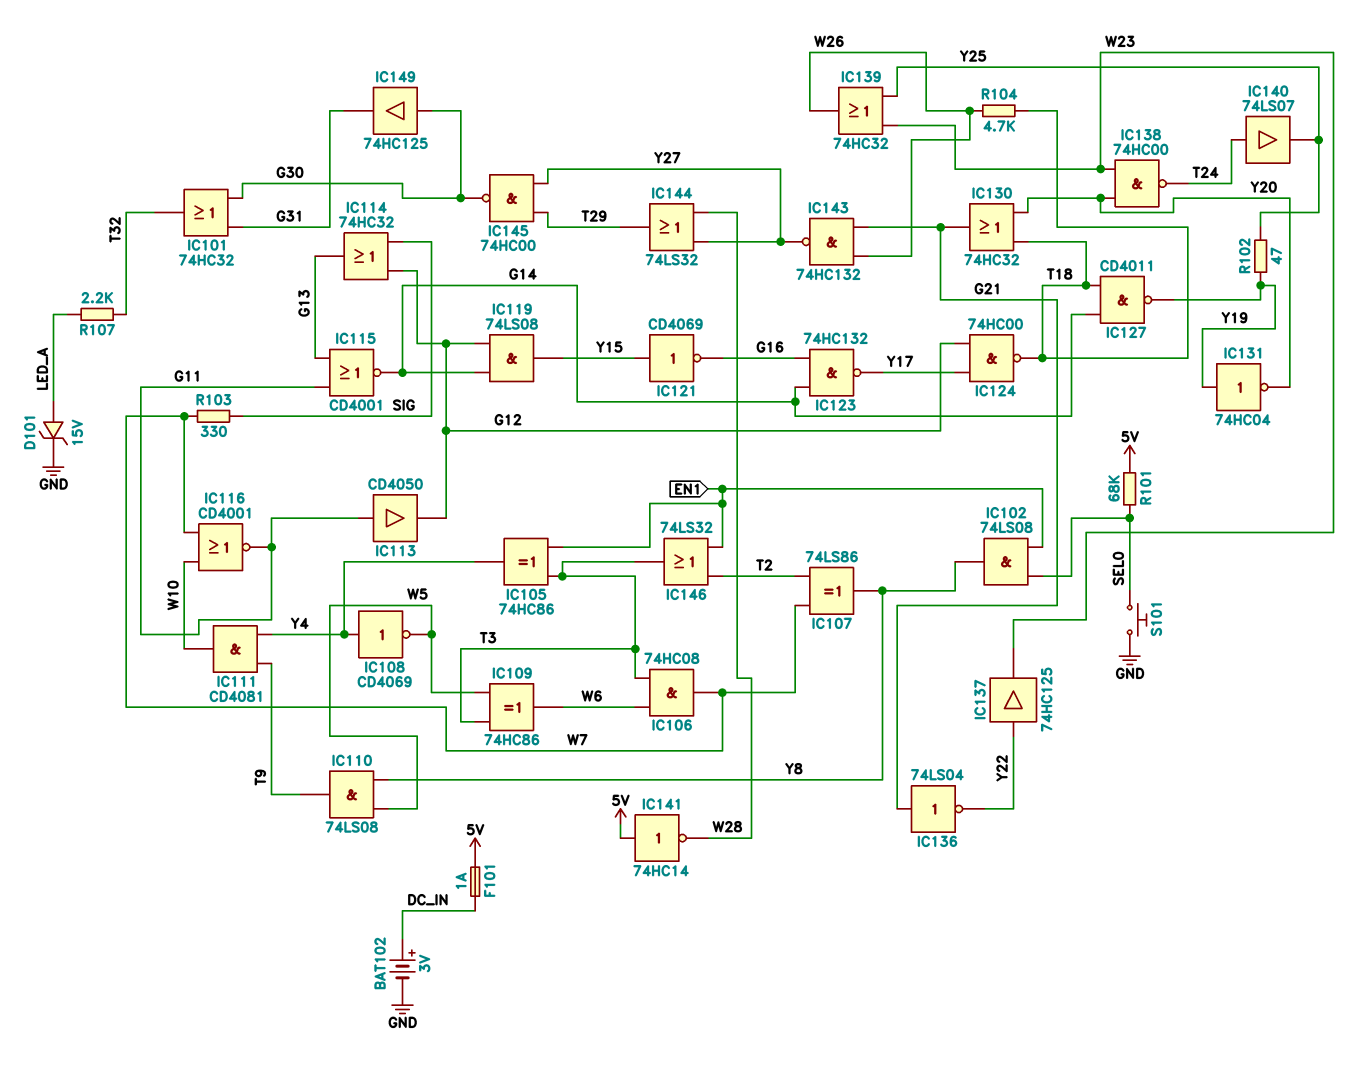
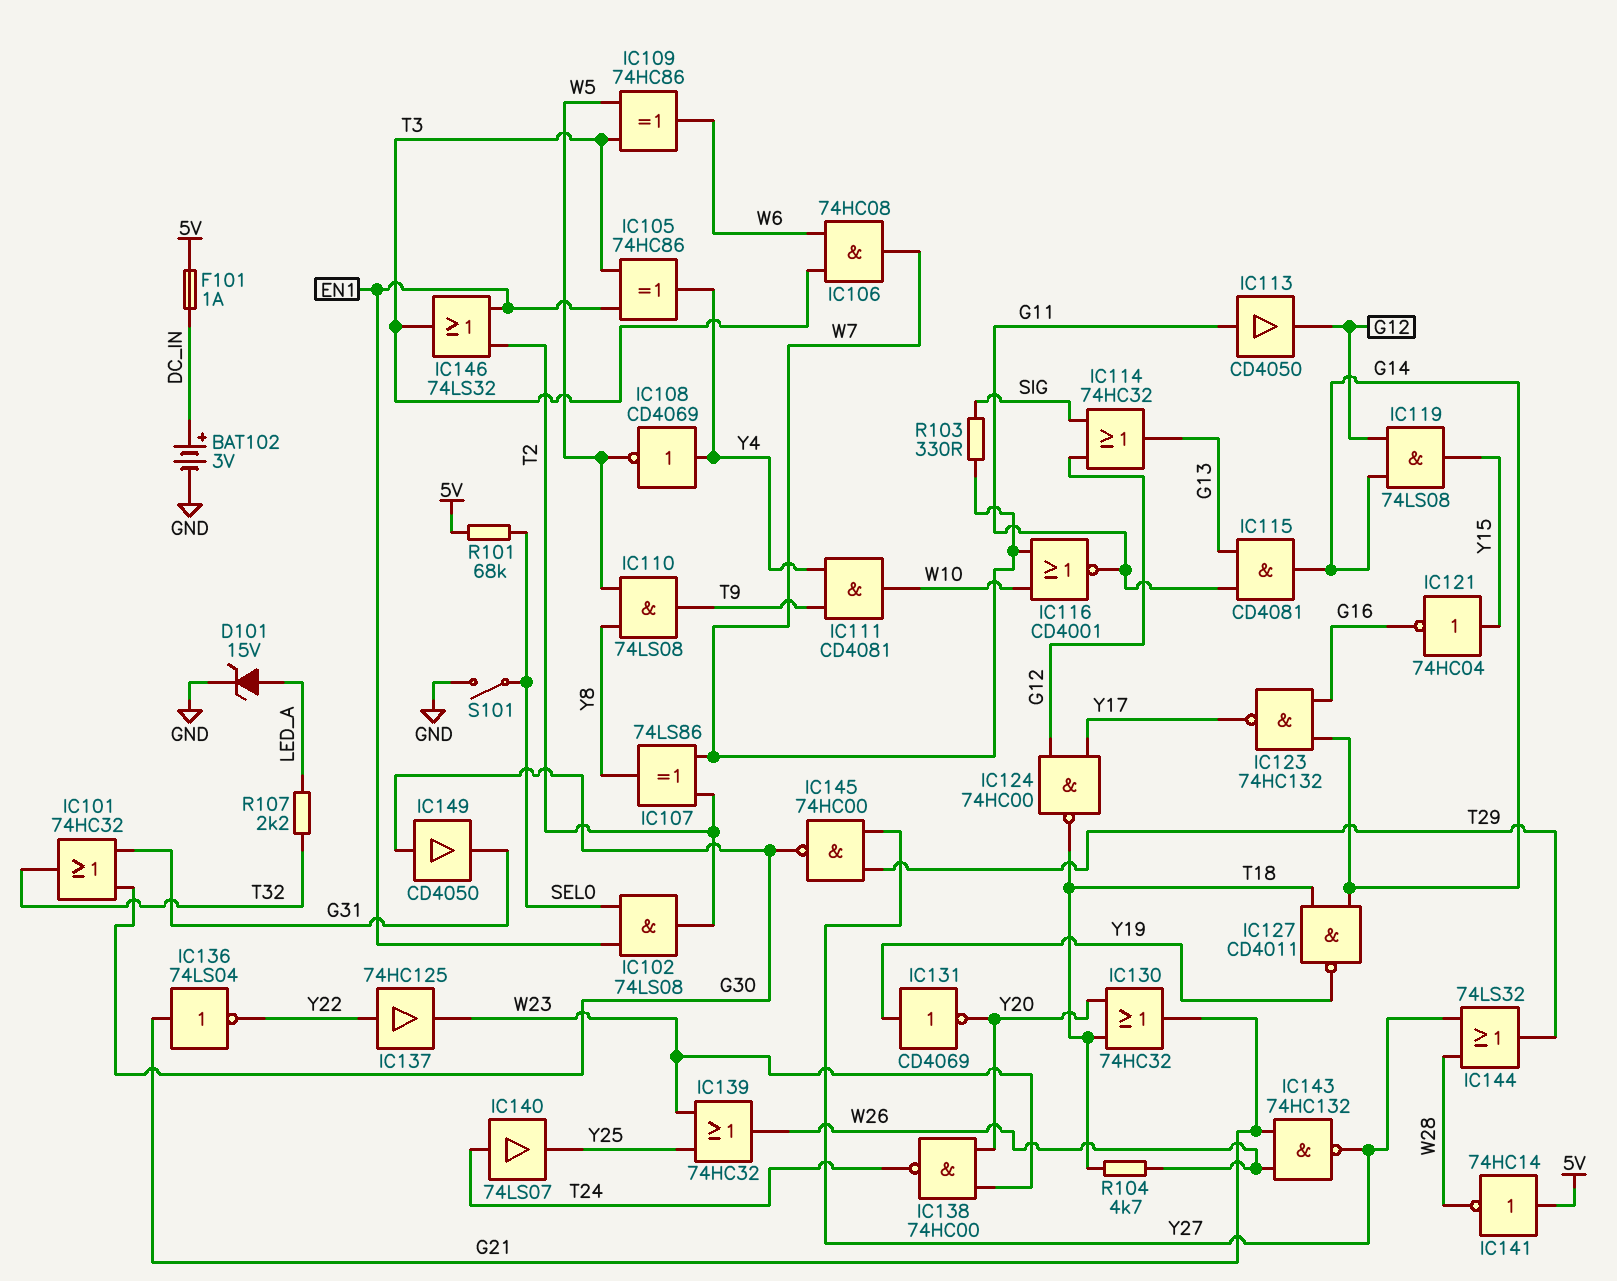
IC102: AND 74LS08 (in EN1, in SEL0, out Y8) -> AND 74LS08 (in EN1, in SEL0, out T2)
IC115: NOR CD4001 (in G11, in G13, out G14) -> AND CD4081 (in G11, in G13, out G14)
IC121: NOT CD4069 (in Y15, out G16) -> NOT 74HC04 (in Y15, out G16)
IC131: NOT 74HC04 (in Y19, out Y20) -> NOT CD4069 (in Y19, out Y20)
IC149: buffer 74HC125 (in G30, out G31) -> buffer CD4050 (in G30, out G31)
R102: 47 (Y19, Y25) -> none
S101: button (GND, SEL0) -> switch (GND, SEL0)

